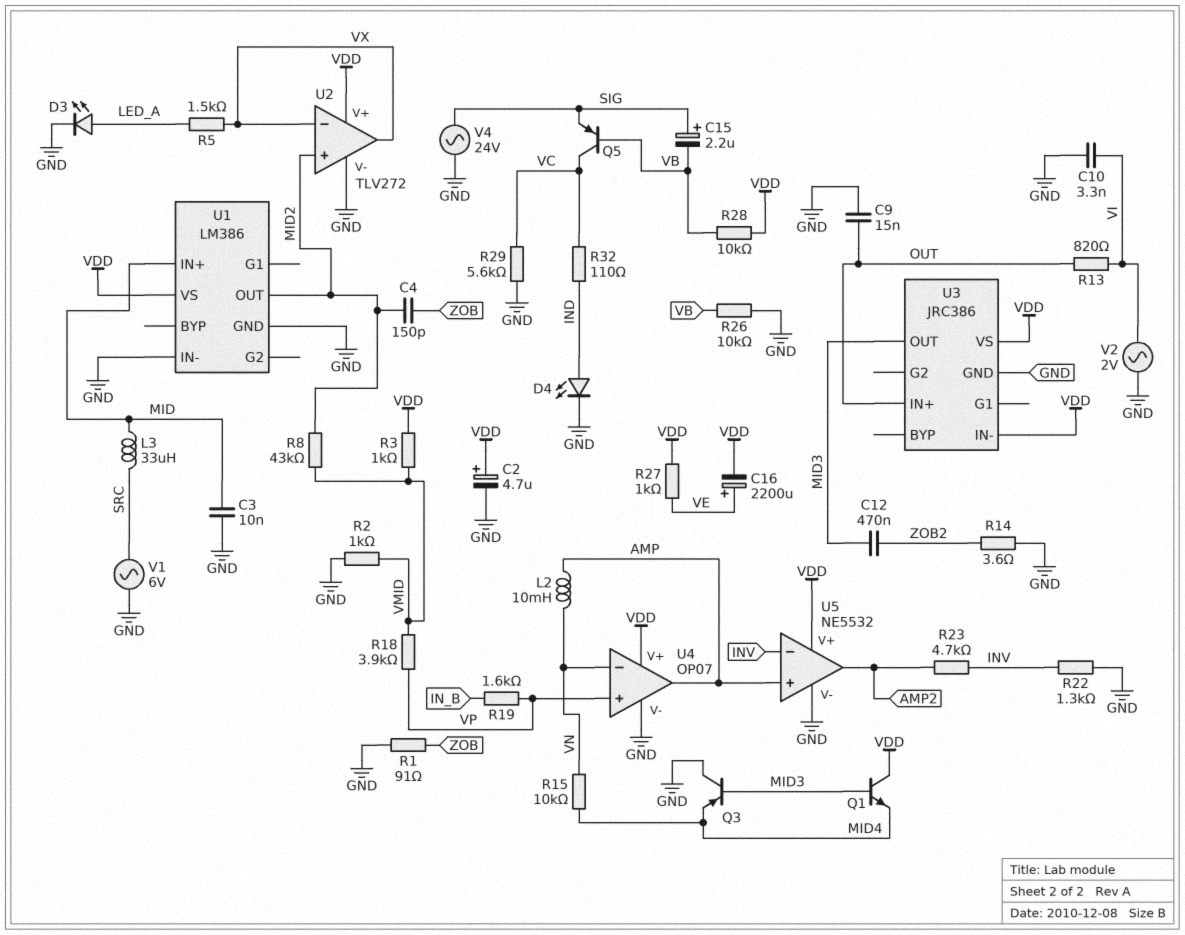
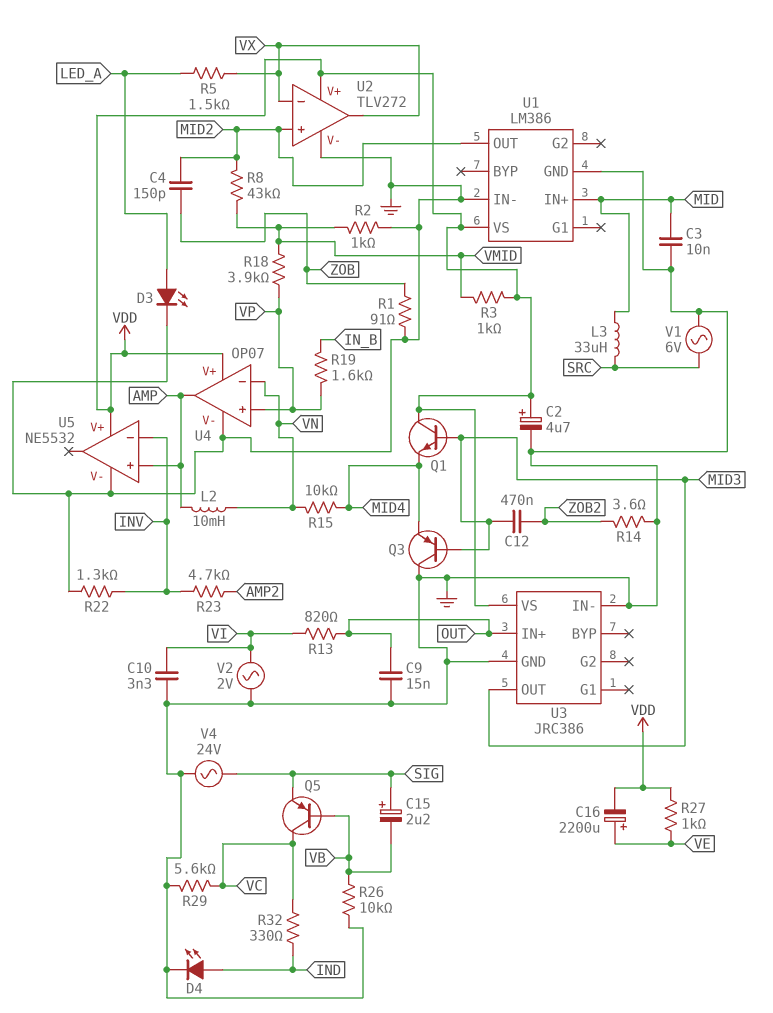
R28: 10k (VB, VDD) -> none
R32: 110 (IND, VC) -> 330 (IND, VC)
U3 pin IN-: VDD -> GND
U5 pin out: AMP2 -> none

